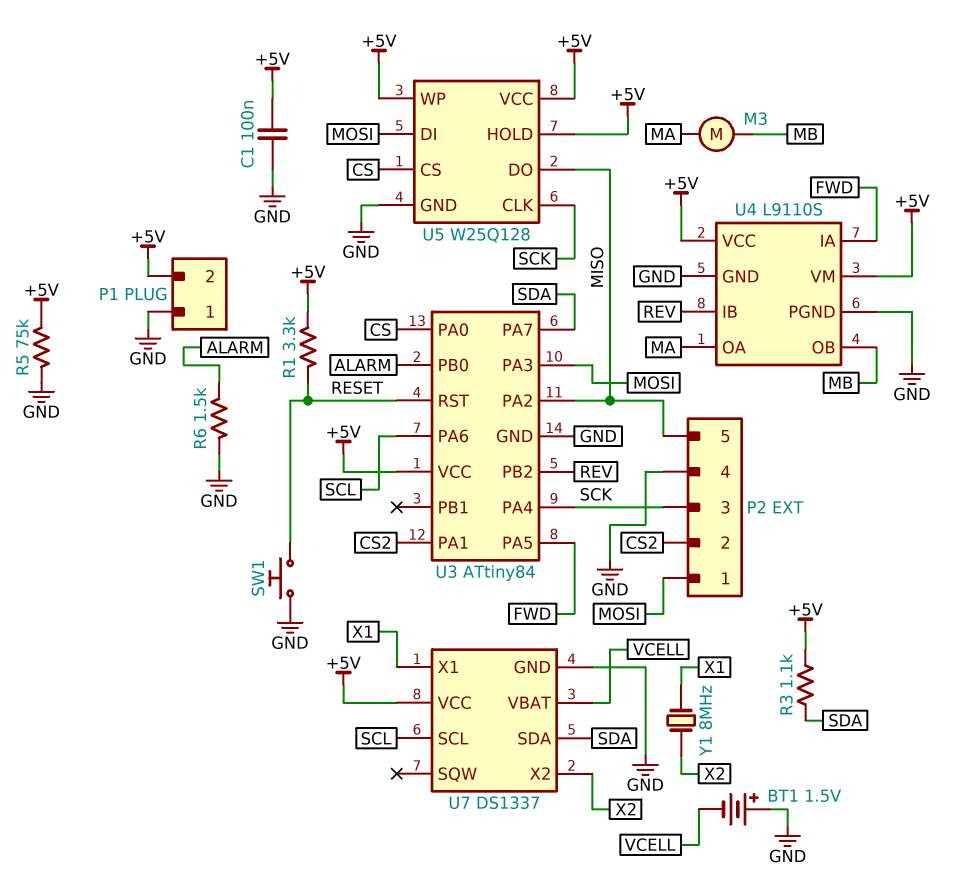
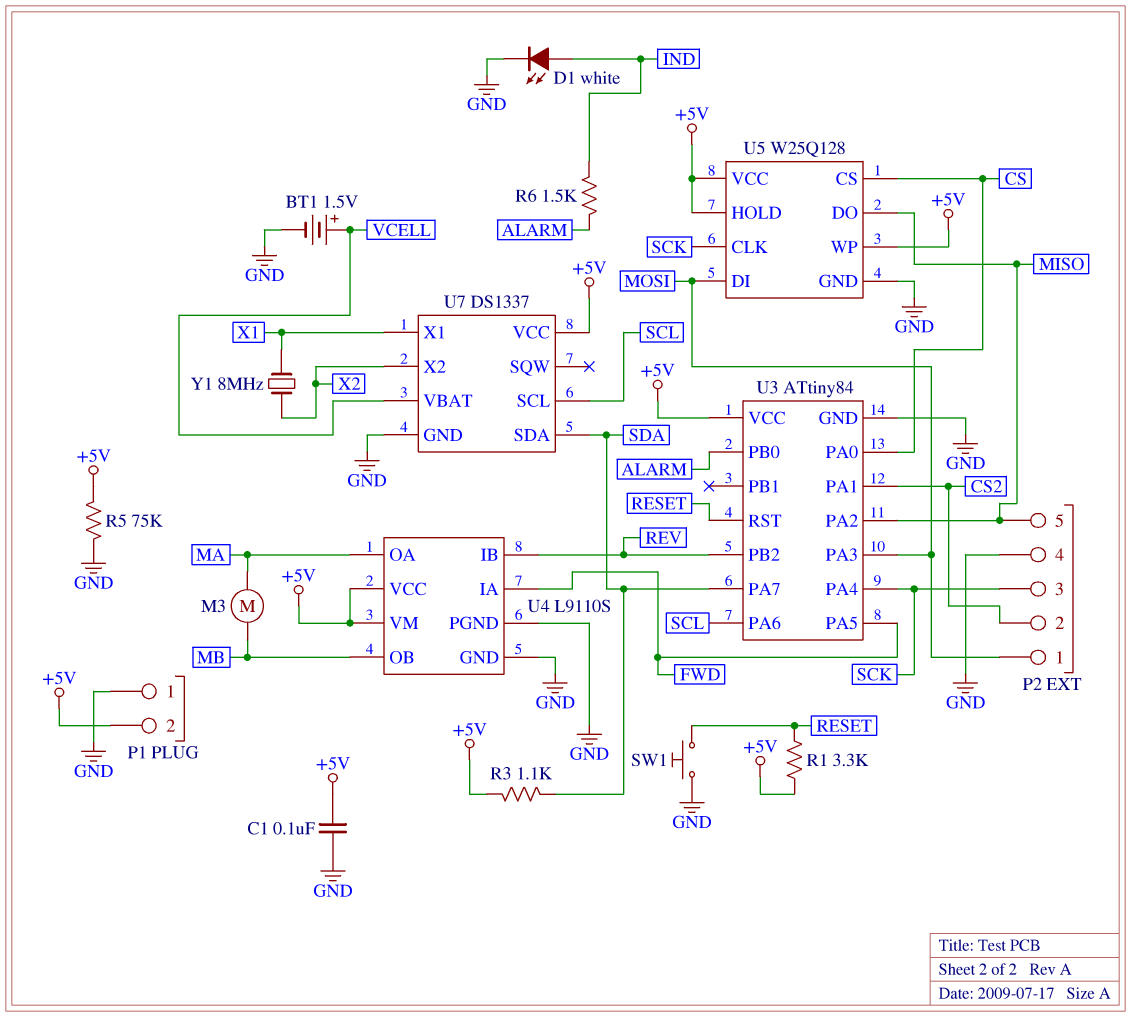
BT1: 1.5V (plus GND, minus VCELL) -> 1.5V (plus VCELL, minus GND)
D1: none -> LED white (A IND, K GND)
R6: 1.5k (ALARM, GND) -> 1.5k (ALARM, IND)

